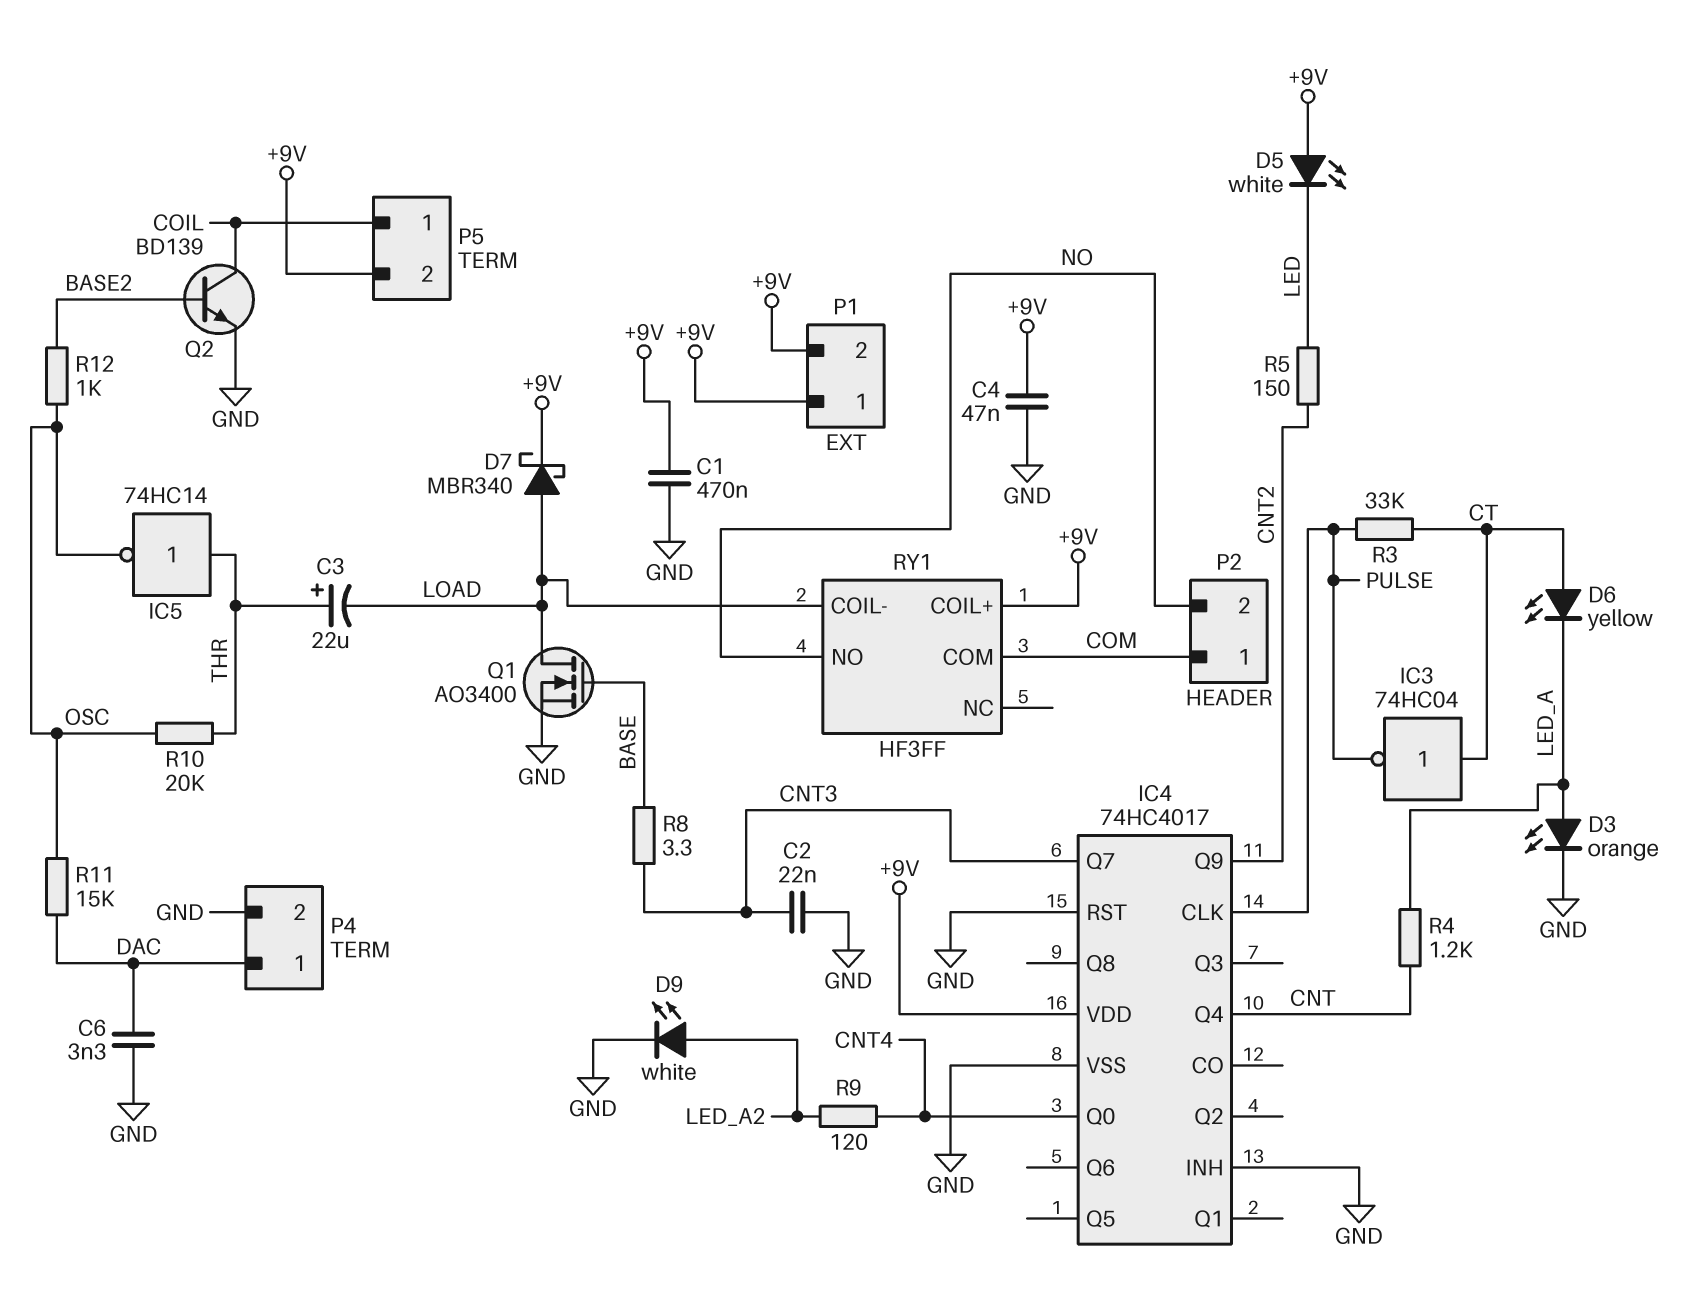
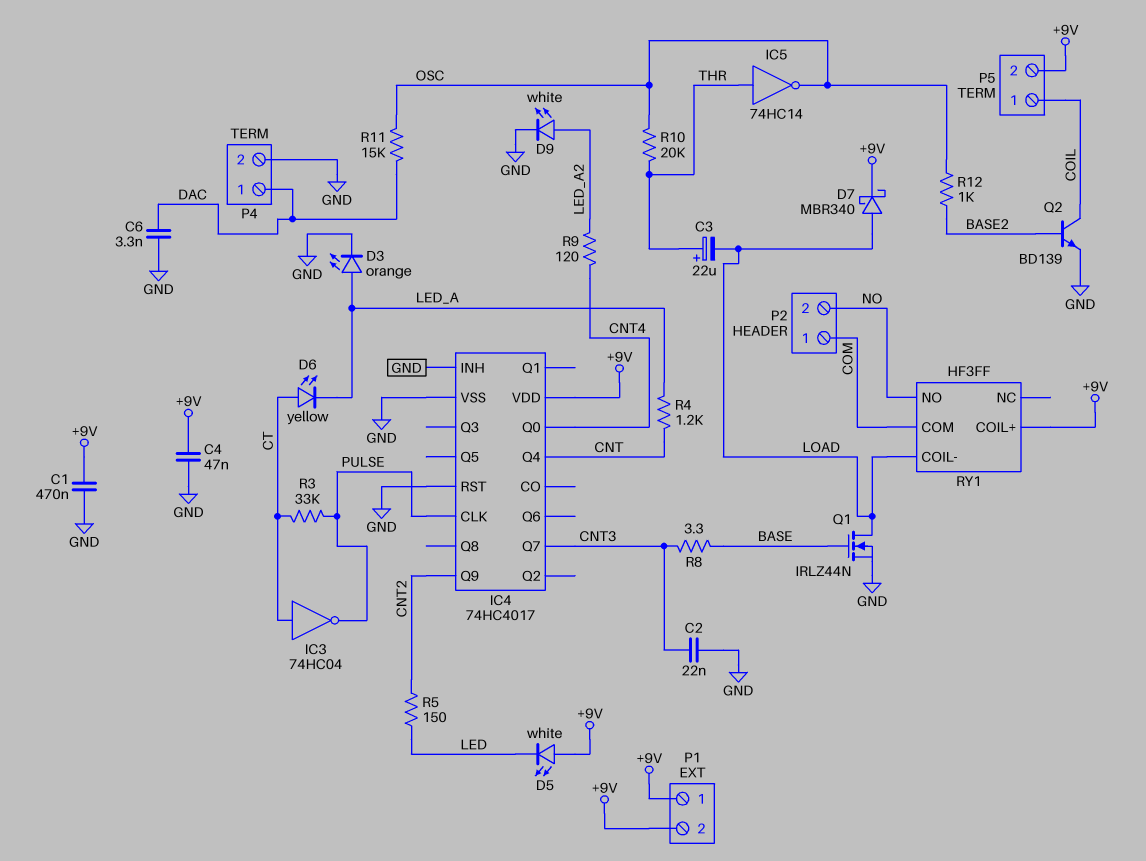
Q1: NMOS AO3400 (G BASE, D LOAD, S GND) -> NMOS IRLZ44N (G BASE, D LOAD, S GND)

